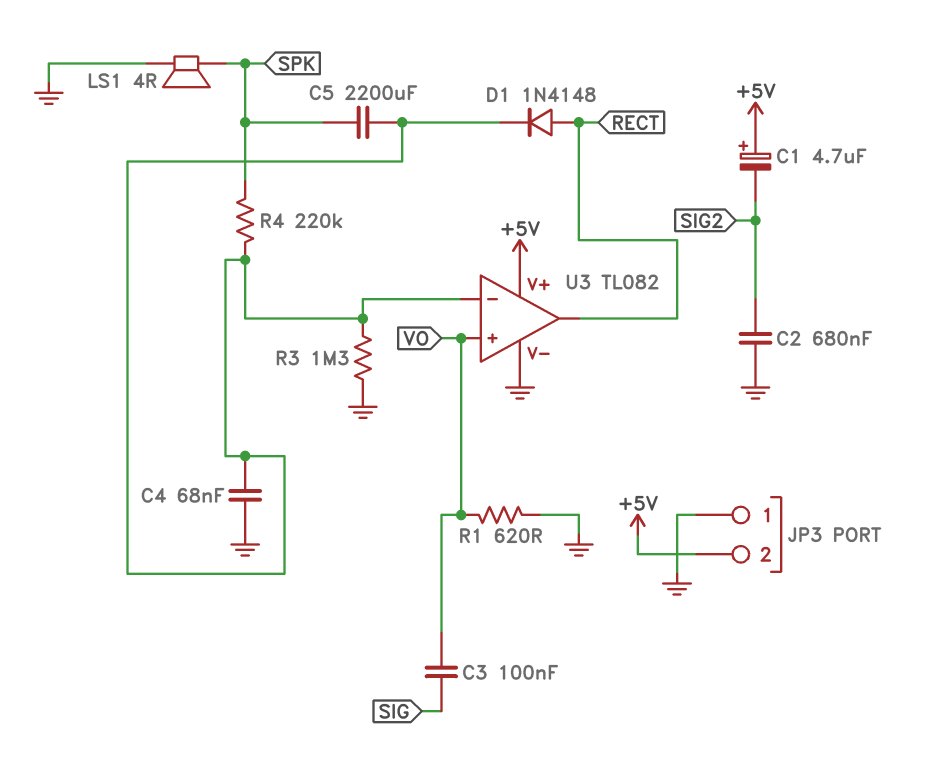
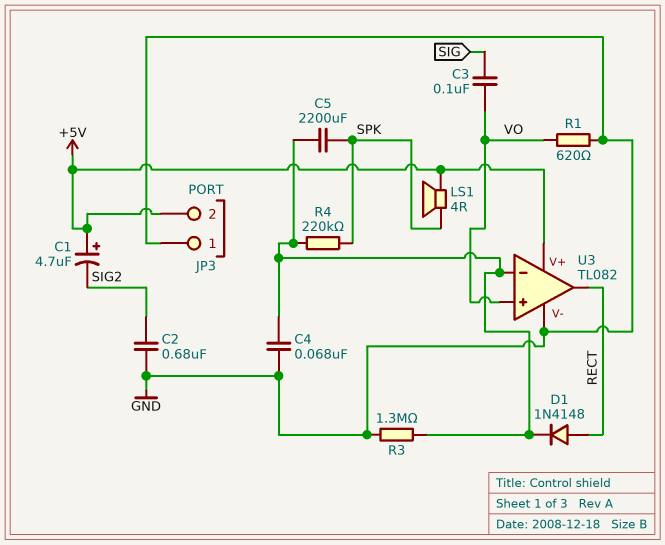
LS1: speaker 4R (GND, SPK) -> speaker 4R (+5V, SPK)

